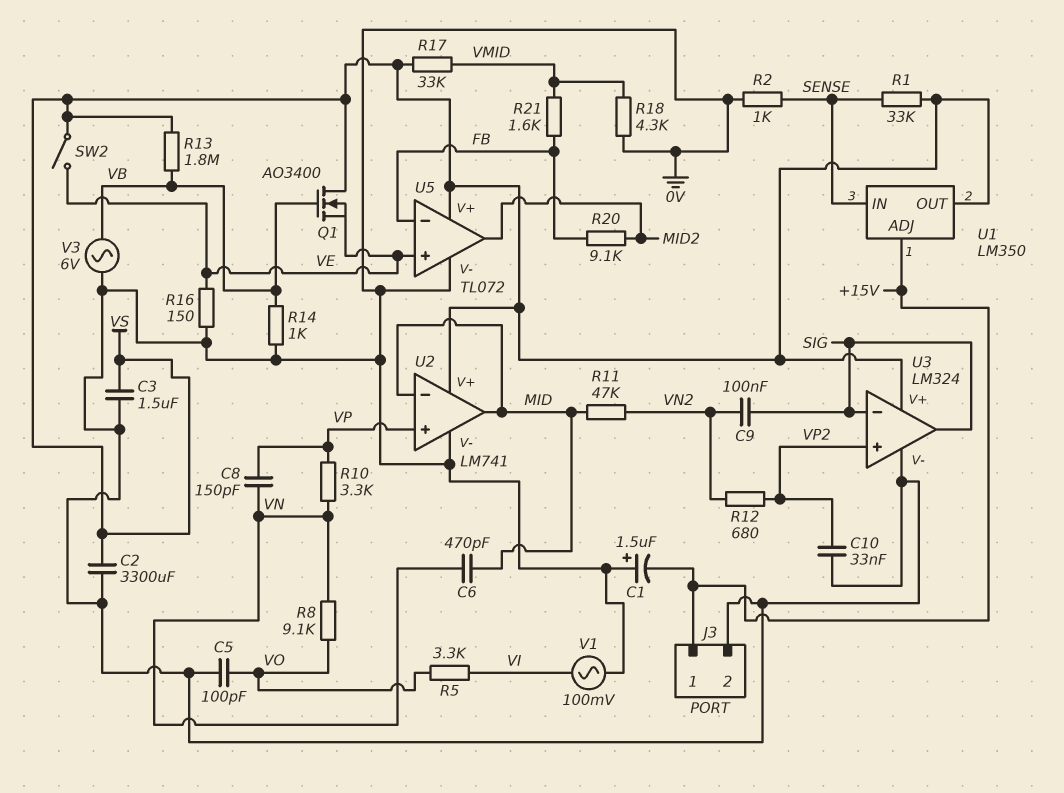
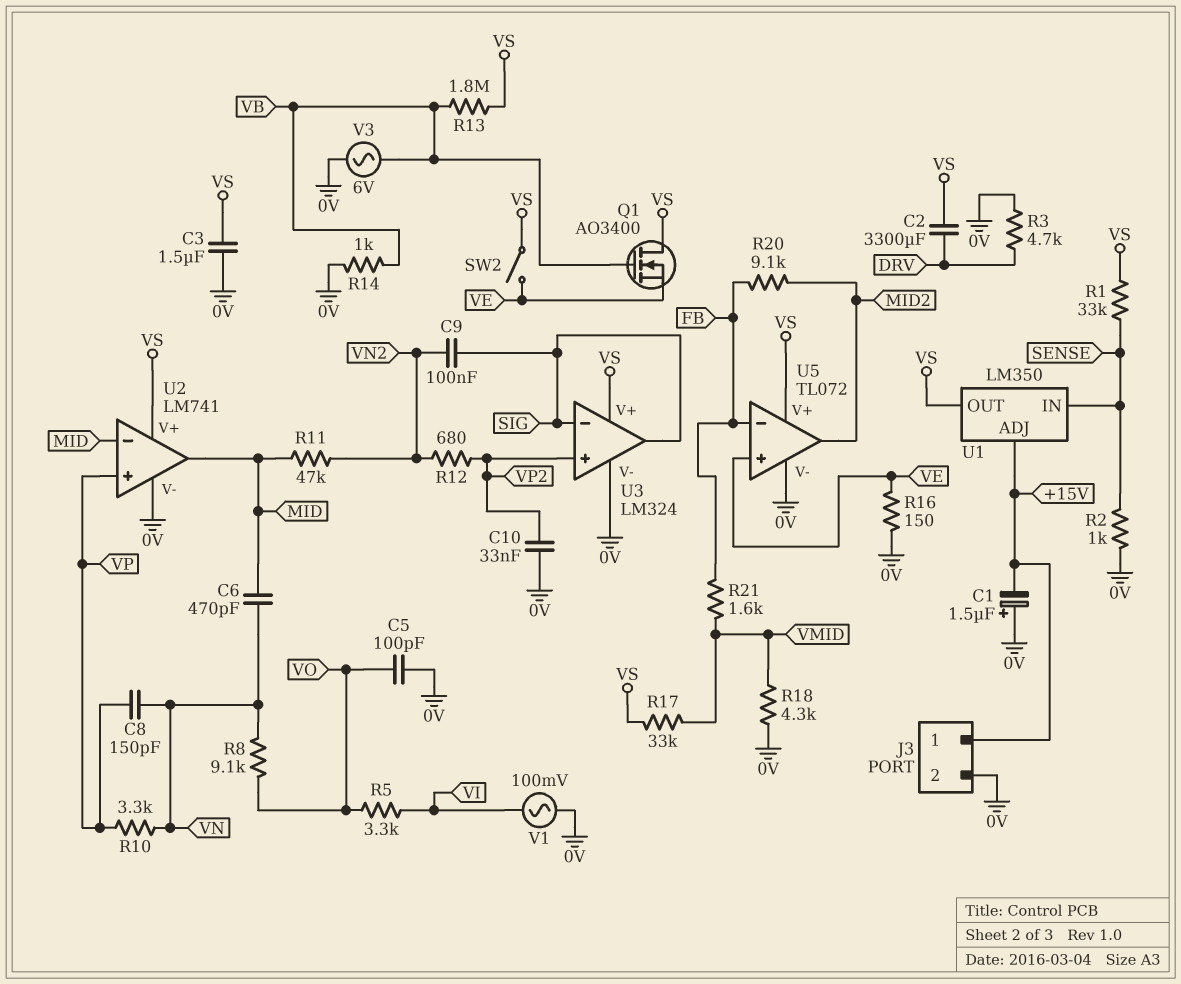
C2: 3300uF (0V, VS) -> 3300uF (DRV, VS)
R3: none -> 4.7k (0V, DRV)

